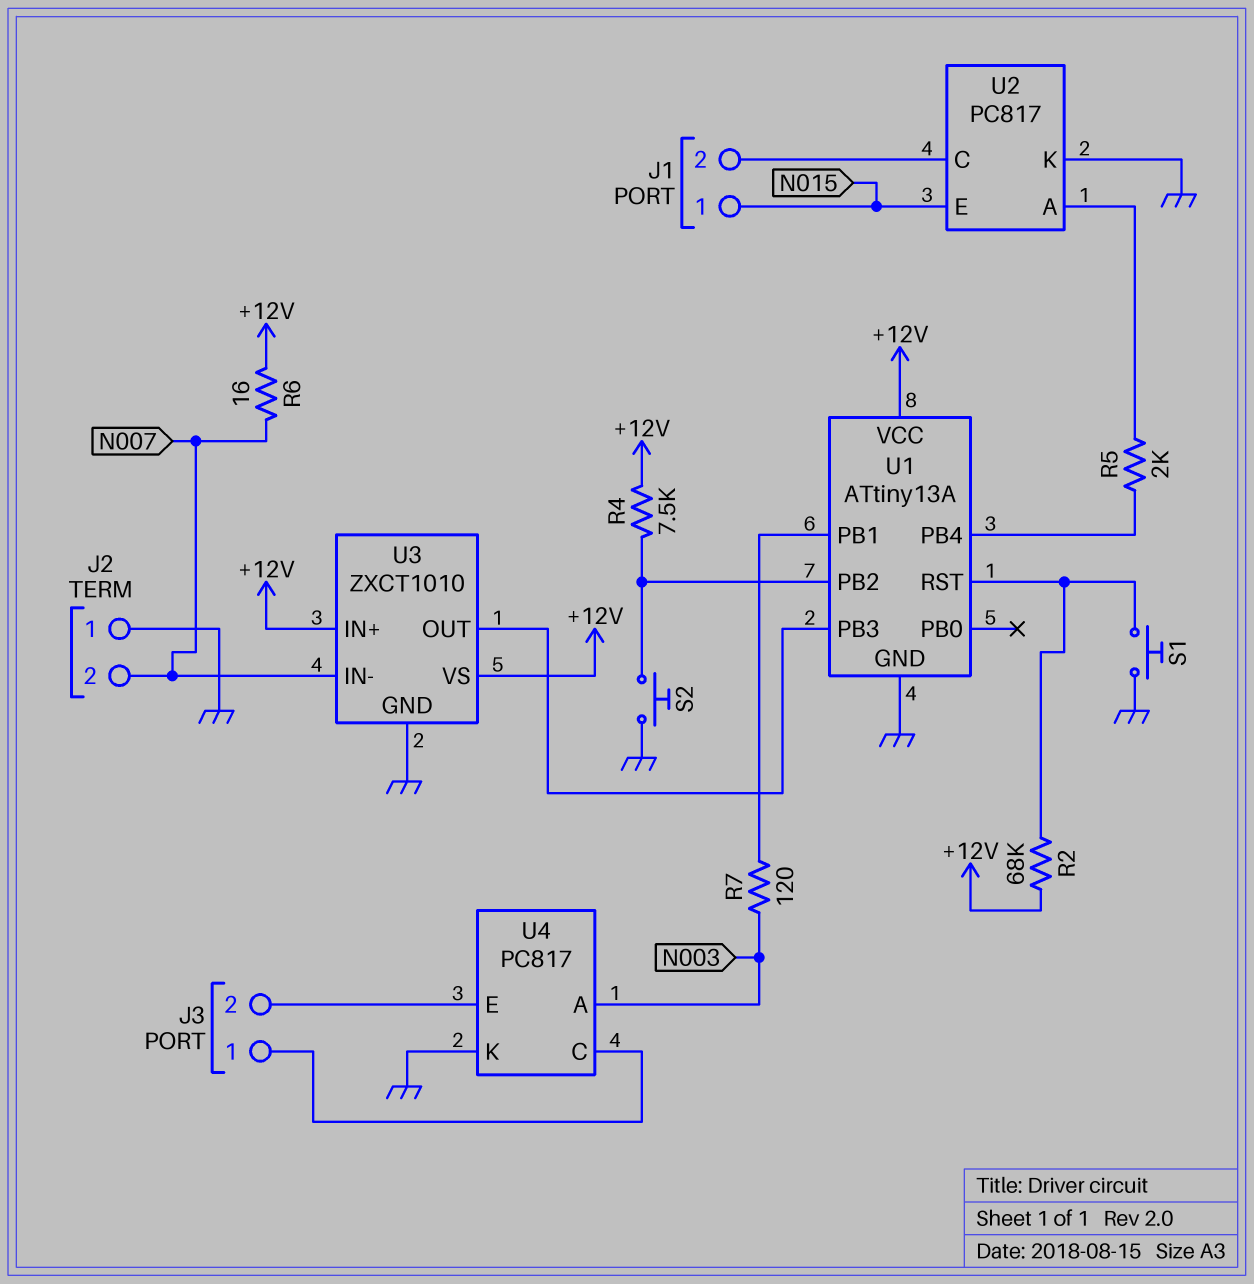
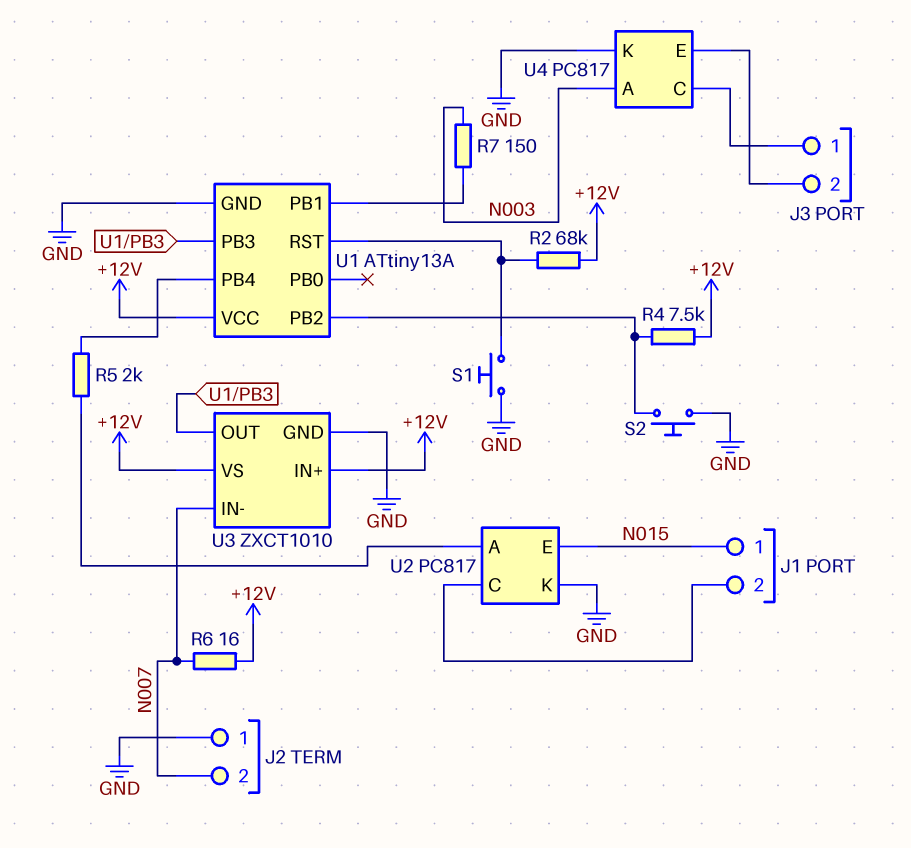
R7: 120 (N003, U1/PB1) -> 150 (N003, U1/PB1)

